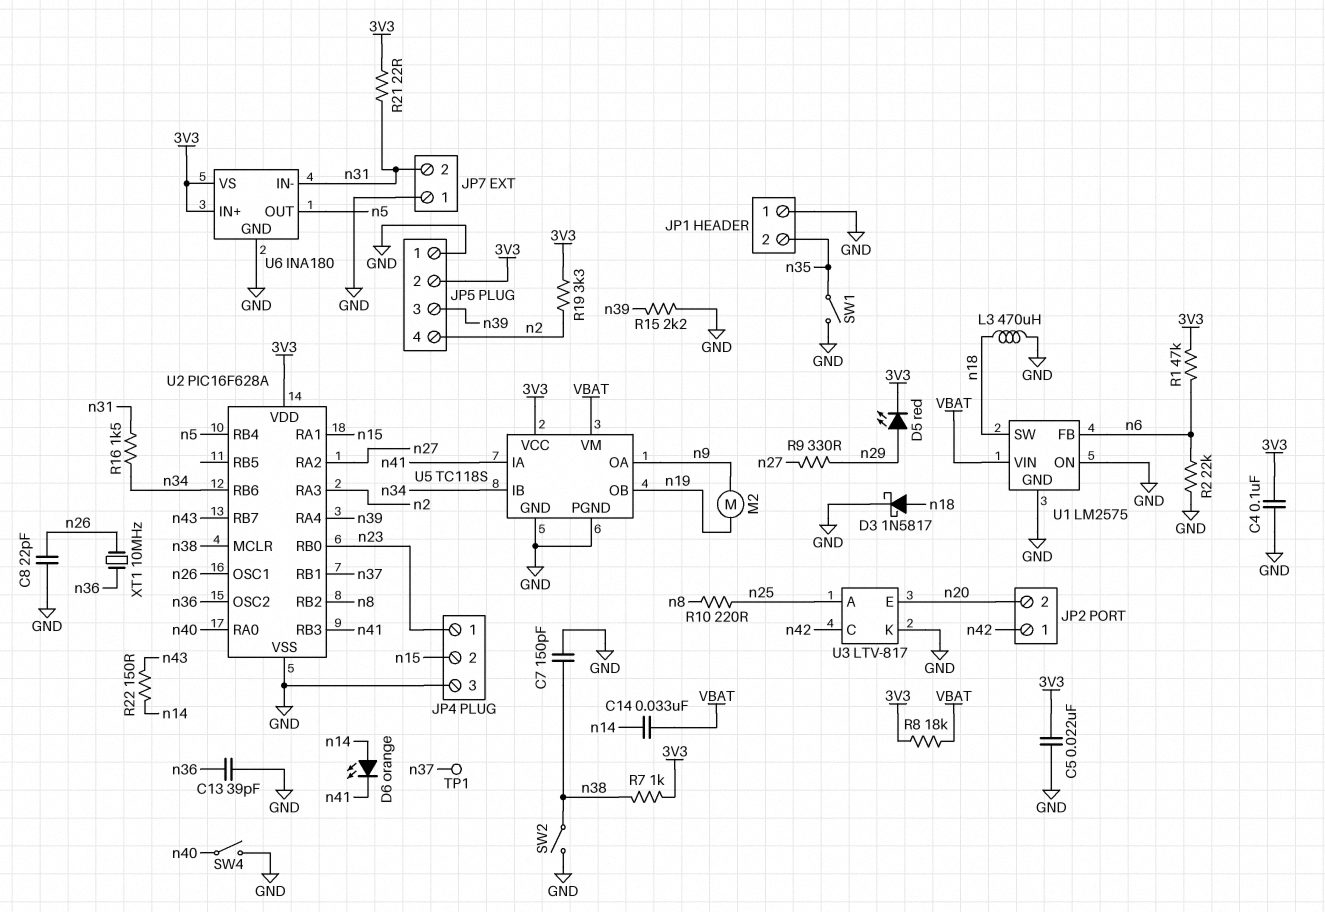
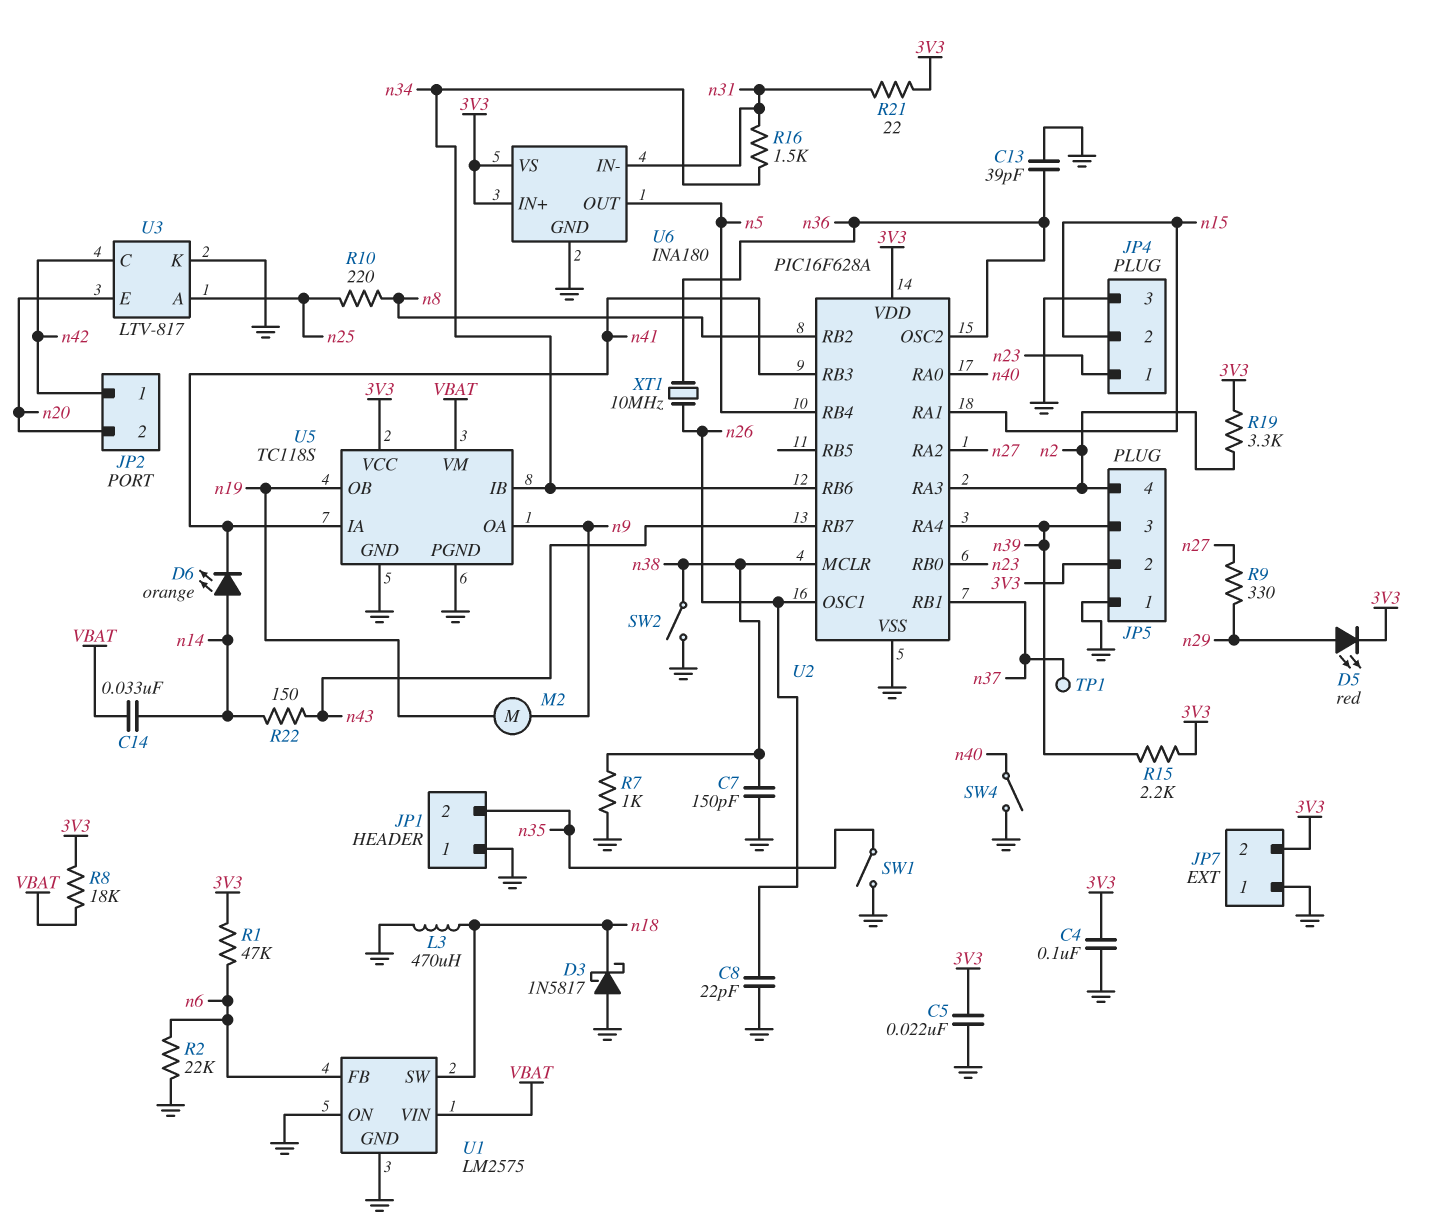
D3: schottky 1N5817 (A n18, K GND) -> schottky 1N5817 (A GND, K n18)
JP7 pin 2: n31 -> 3V3
R7: 1k (3V3, n38) -> 1k (GND, n38)
R15: 2.2k (GND, n39) -> 2.2k (3V3, n39)

